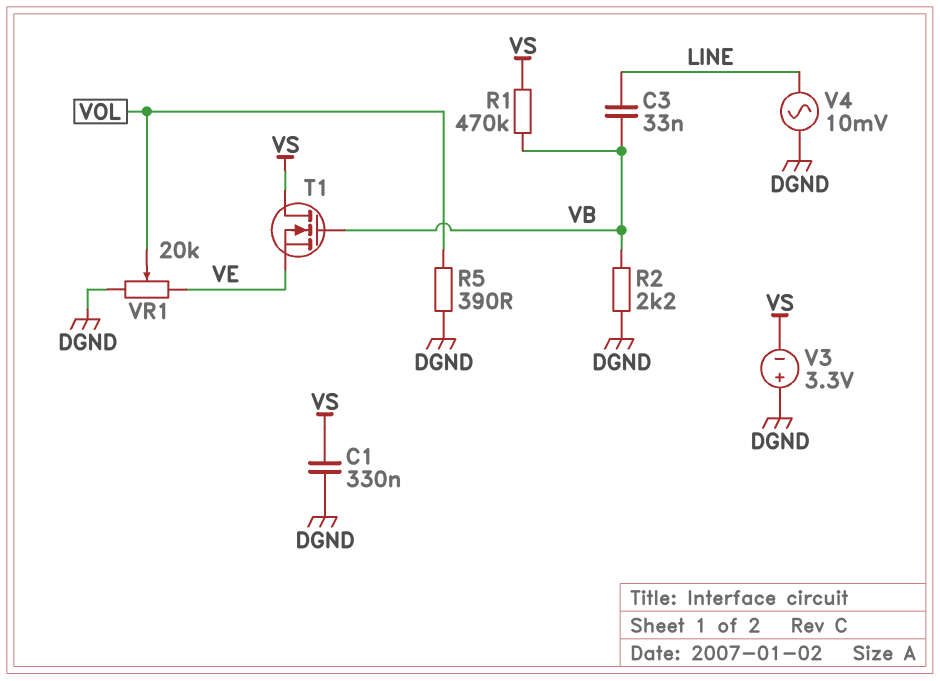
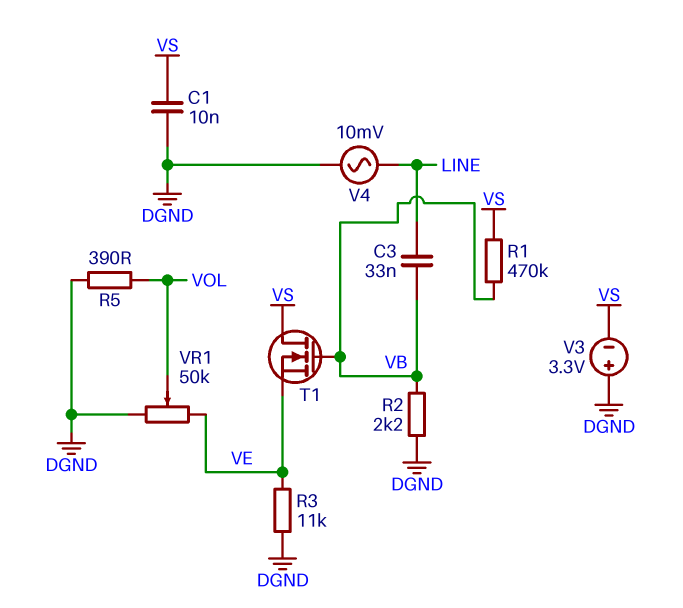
C1: 330nF (DGND, VS) -> 10nF (DGND, VS)
R3: none -> 11k (DGND, VE)
VR1: 20k (DGND, VE, wiper VOL) -> 50k (DGND, VE, wiper VOL)

